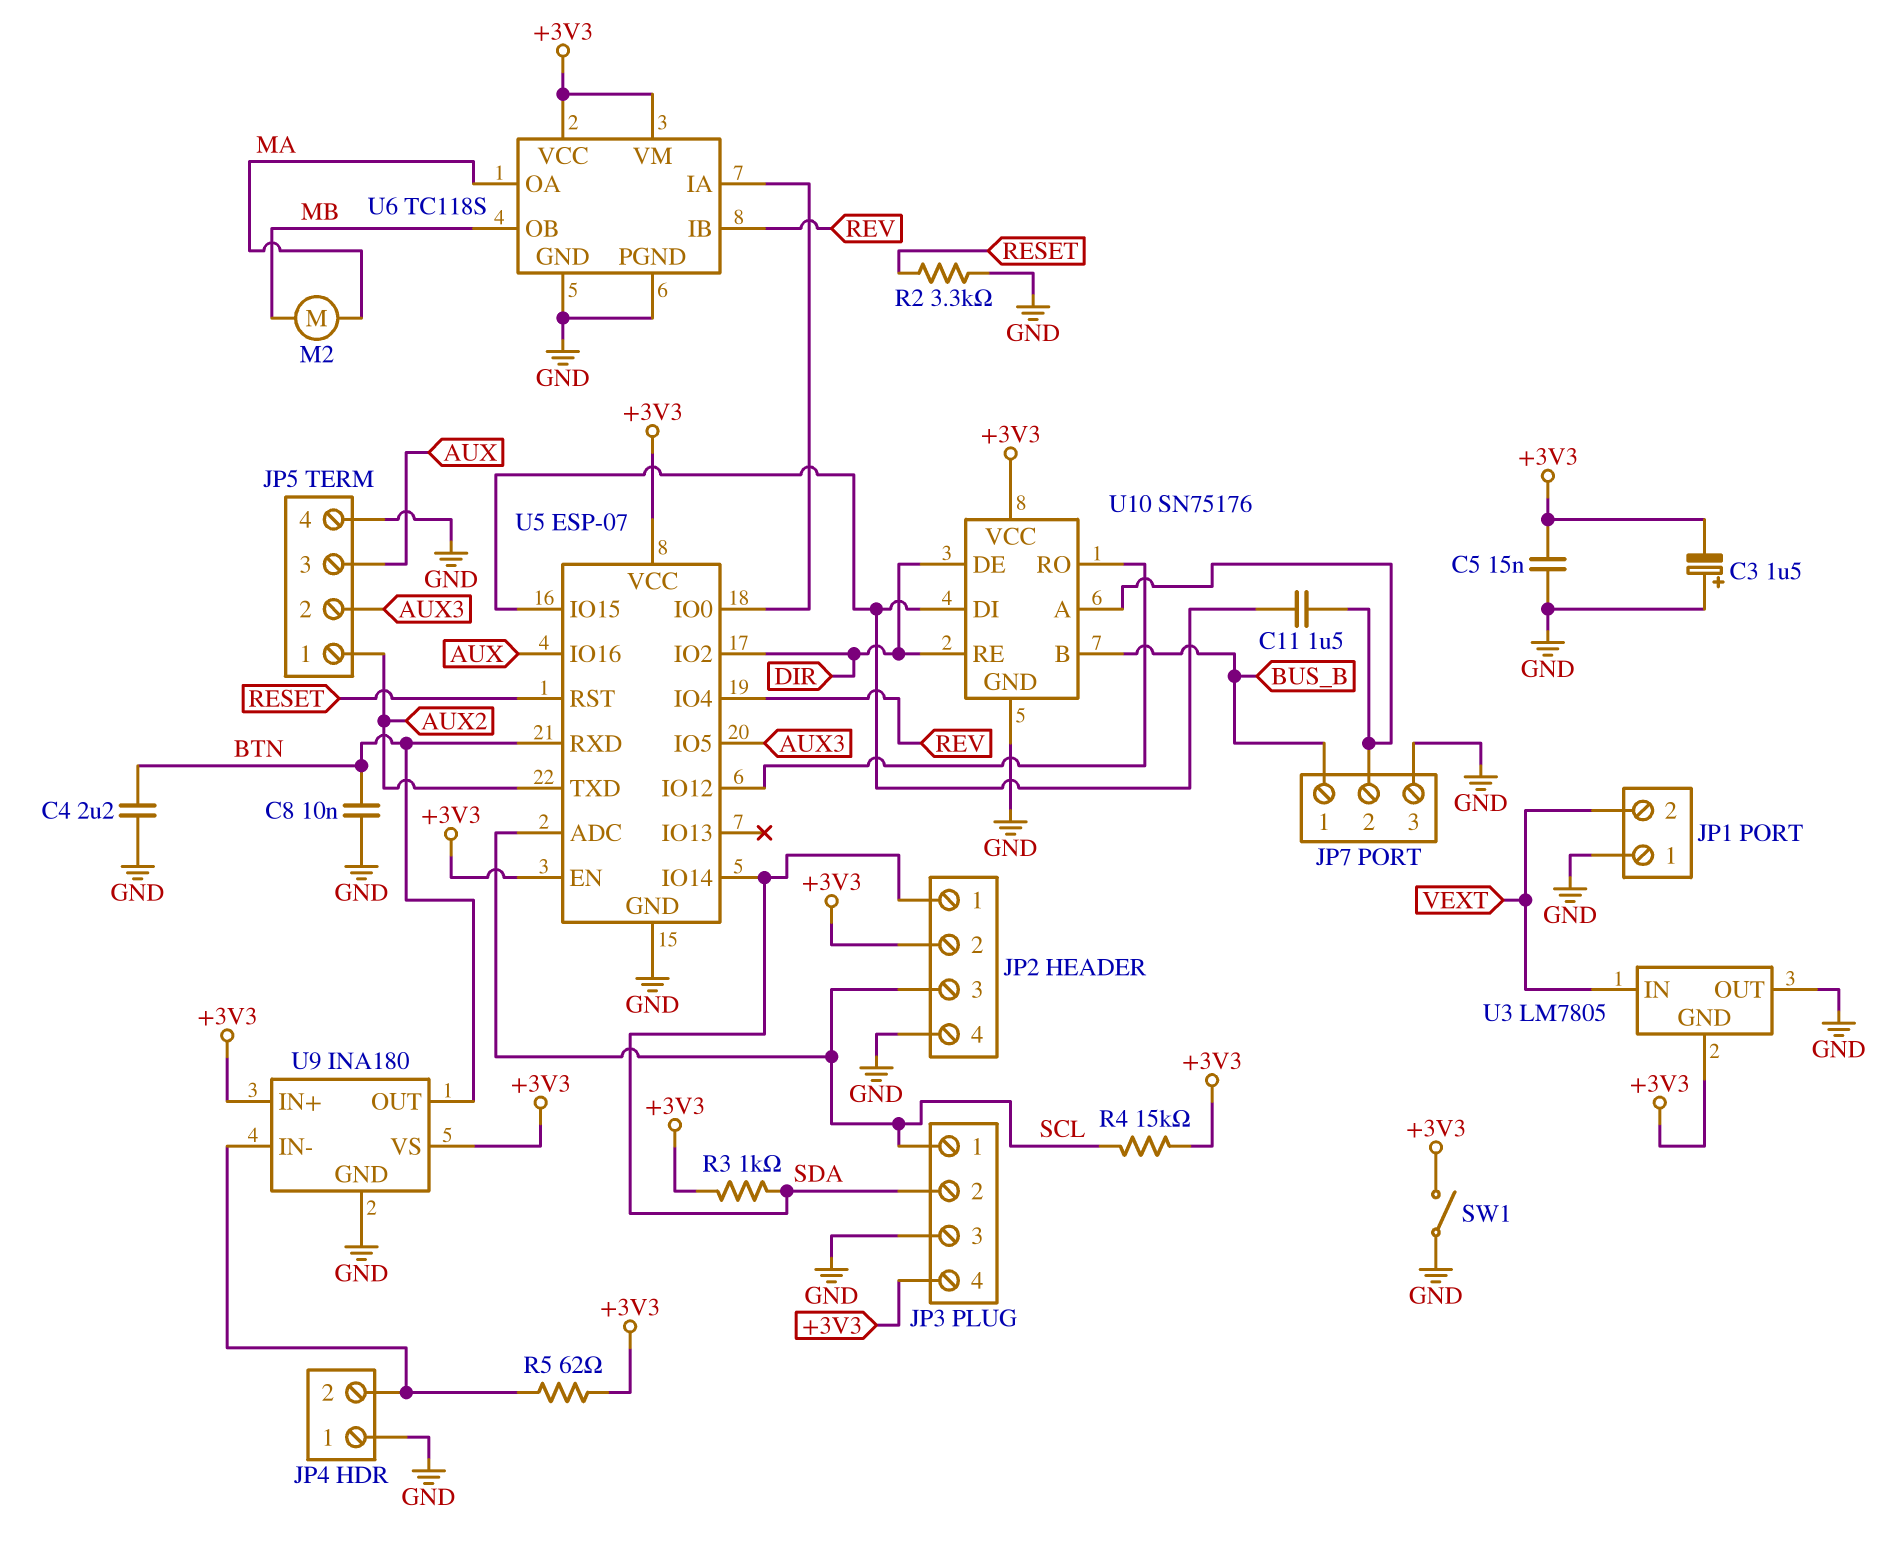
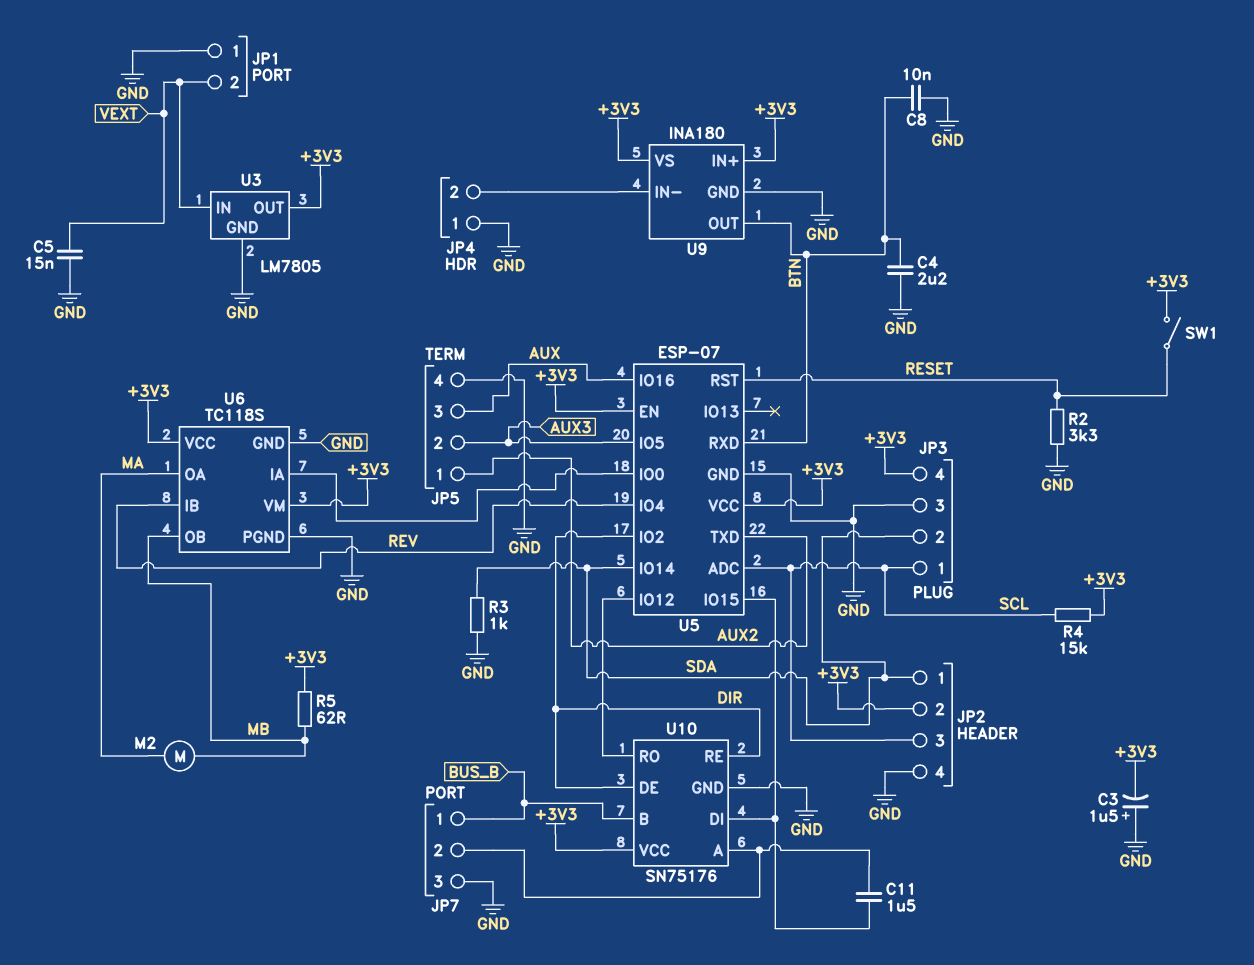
C5: 15nF (+3V3, GND) -> 15nF (GND, VEXT)
R3: 1k (+3V3, SDA) -> 1k (GND, SDA)
R5: 62 (+3V3, JP4/2) -> 62 (+3V3, MB)
SW1: switch (+3V3, GND) -> switch (+3V3, RESET)
U3 pin GND: +3V3 -> GND
U3 pin OUT: GND -> +3V3

